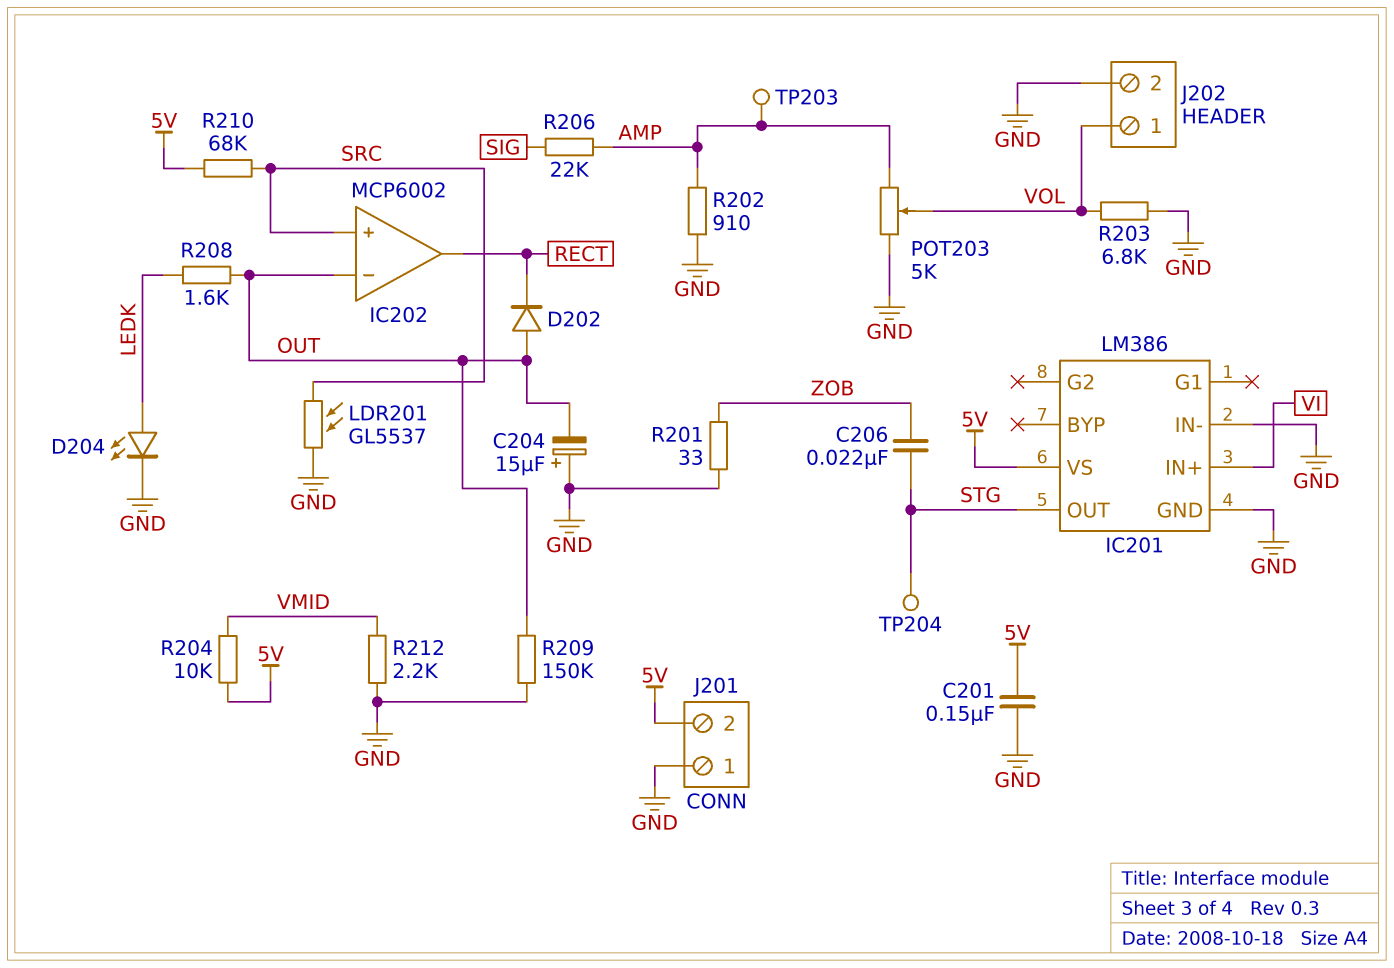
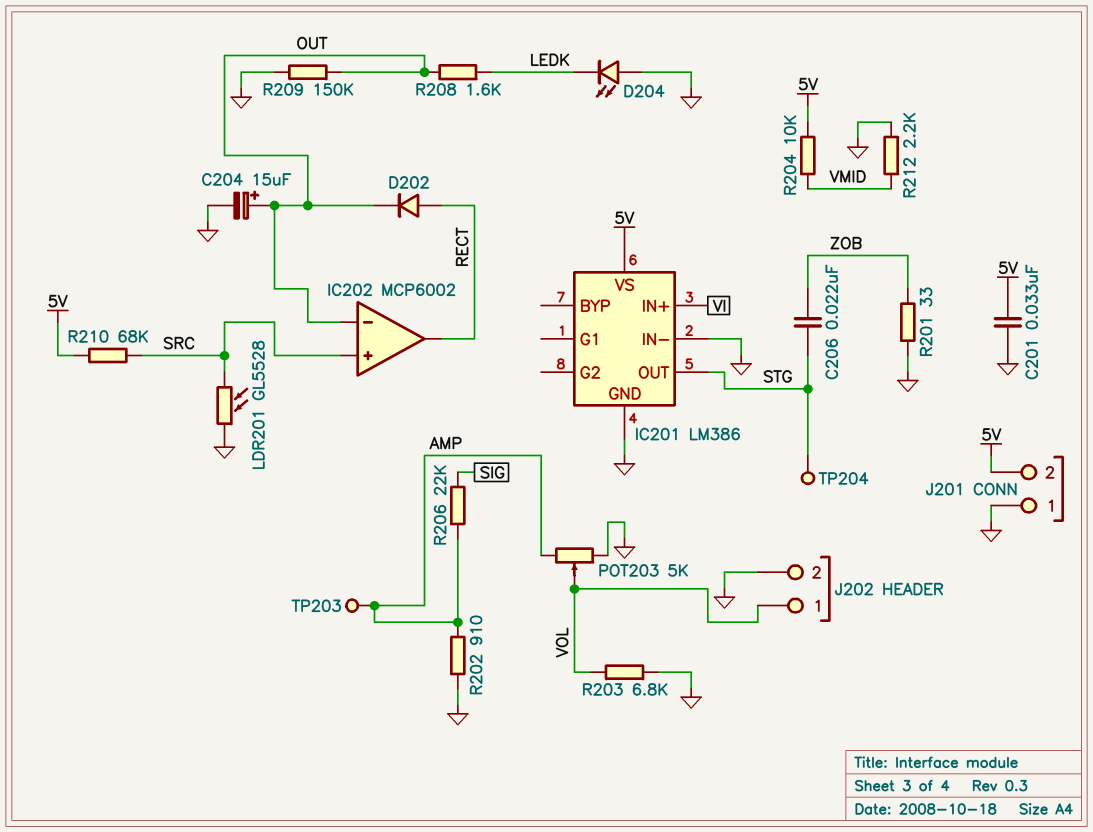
C201: 150nF (5V, GND) -> 33nF (5V, GND)
C204: 15uF (plus GND, minus OUT) -> 15uF (plus OUT, minus GND)
D202: diode (A OUT, K RECT) -> diode (A RECT, K OUT)
D204: LED (A LEDK, K GND) -> LED (A GND, K LEDK)
LDR201: GL5537 (GND, SRC) -> GL5528 (GND, SRC)

